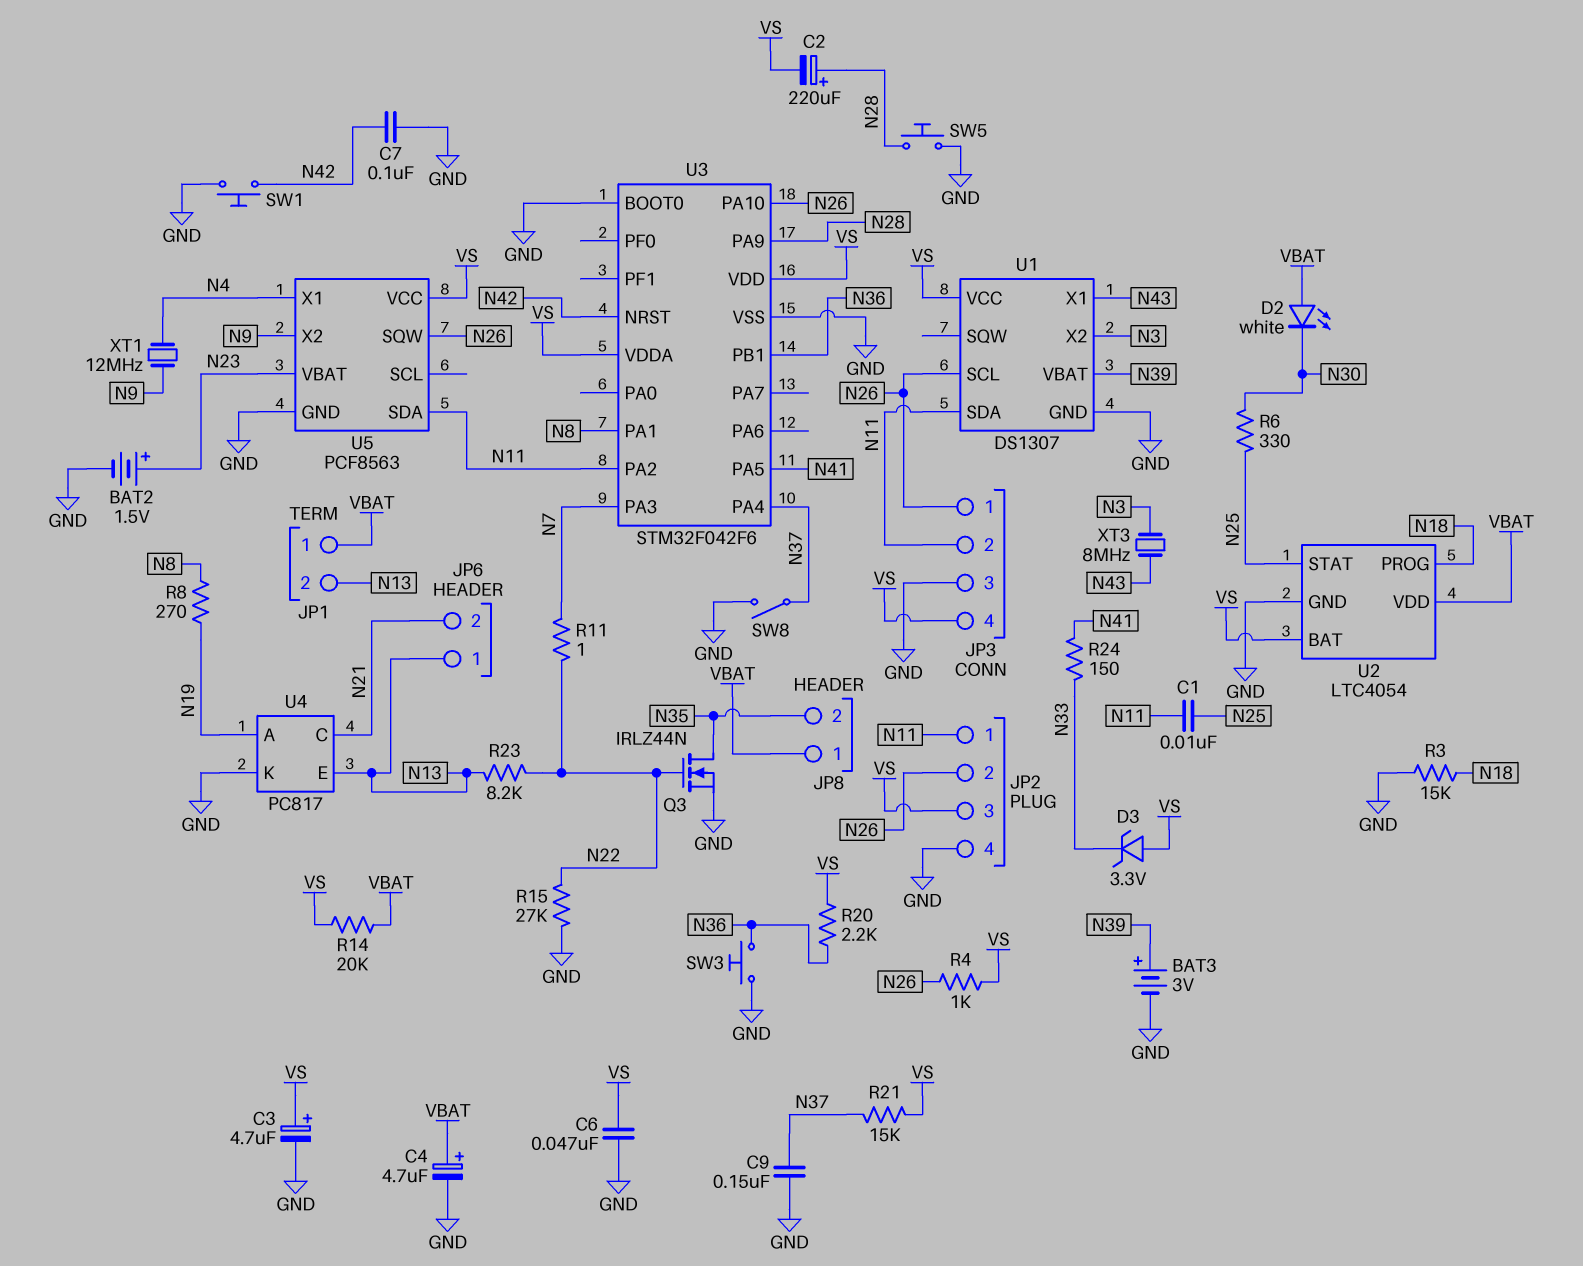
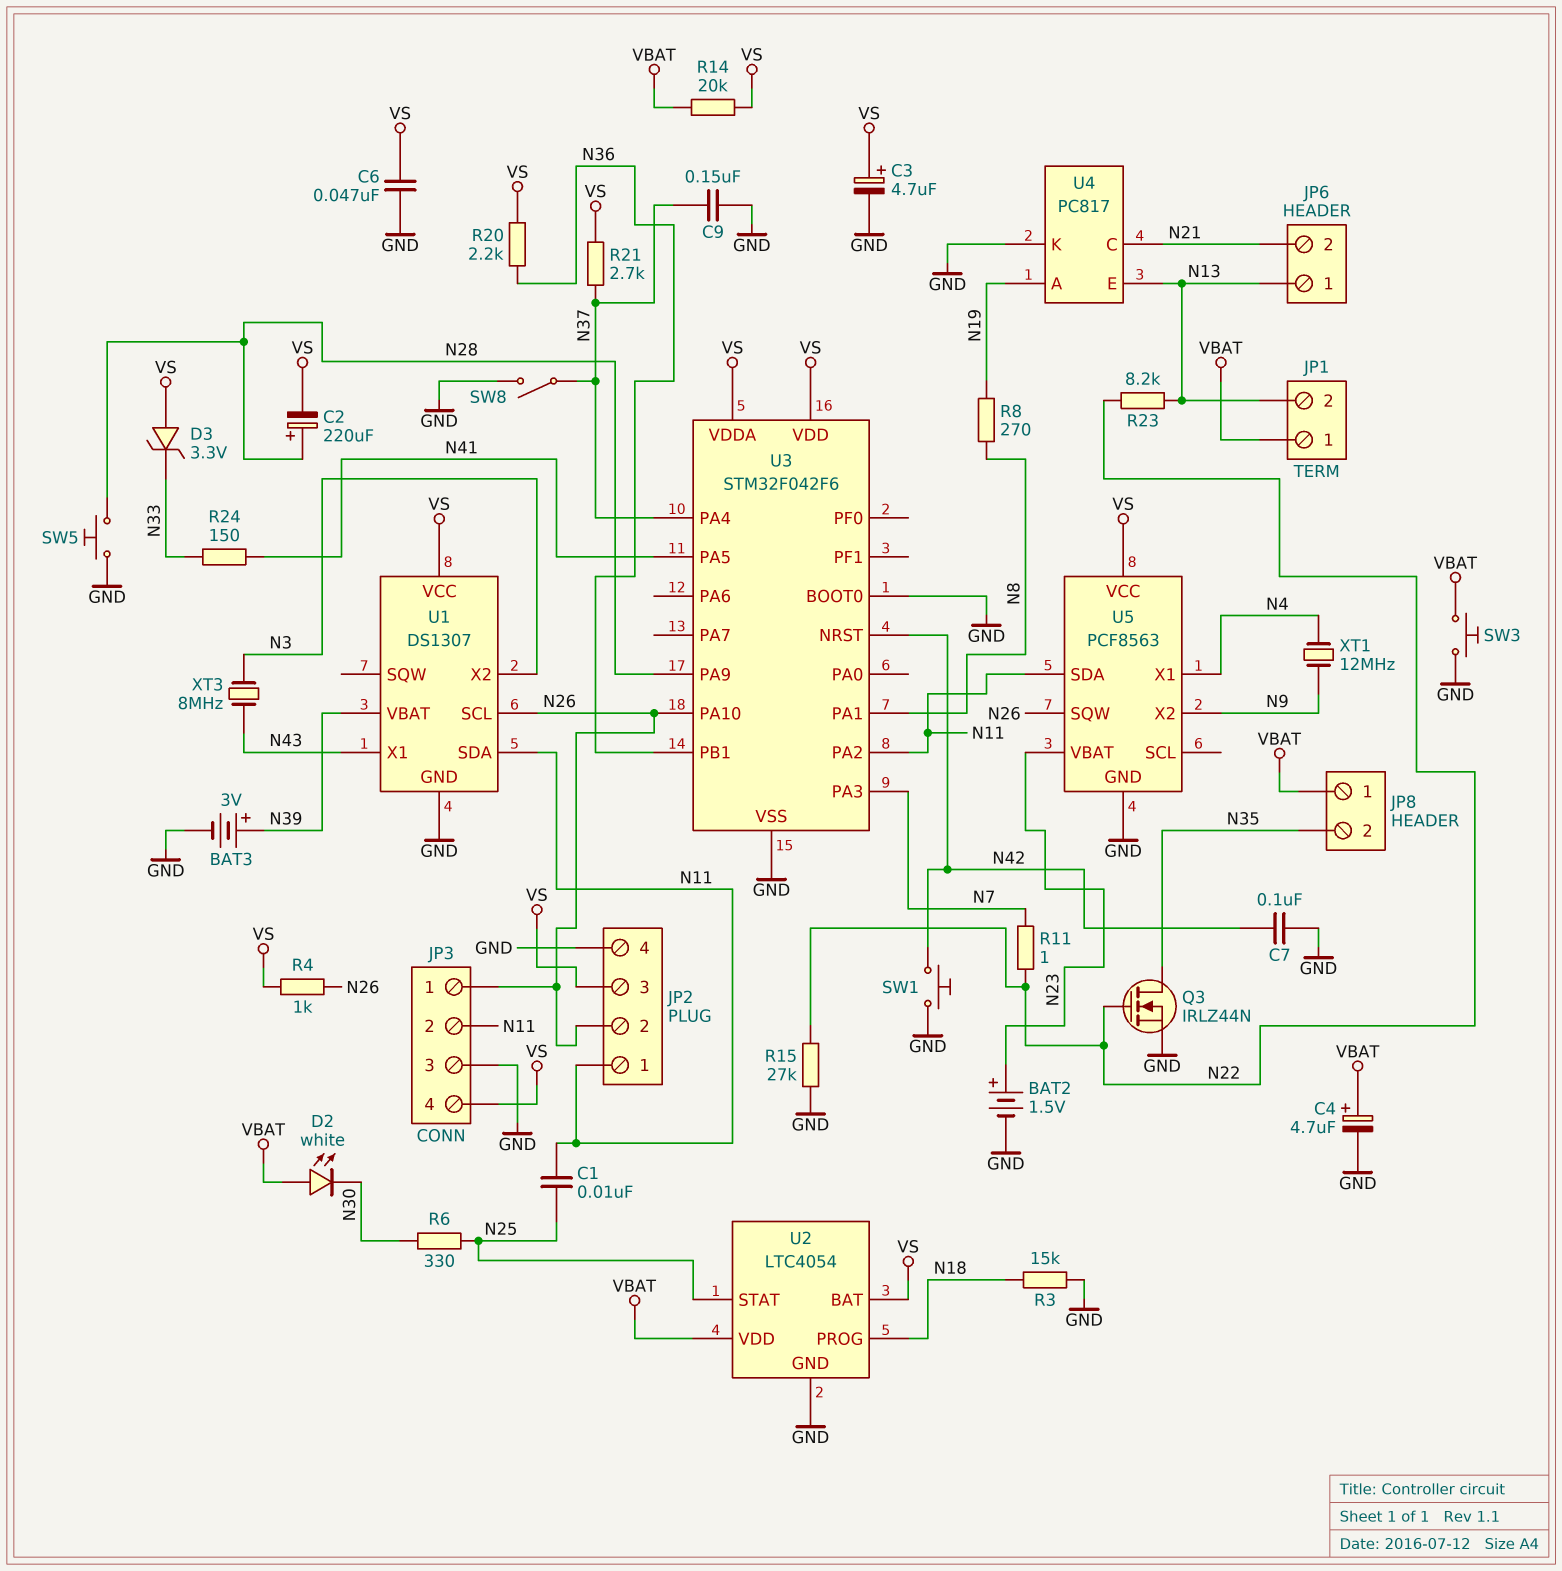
R21: 15k (N37, VS) -> 2.7k (N37, VS)
SW3: button (GND, N36) -> button (GND, VBAT)

